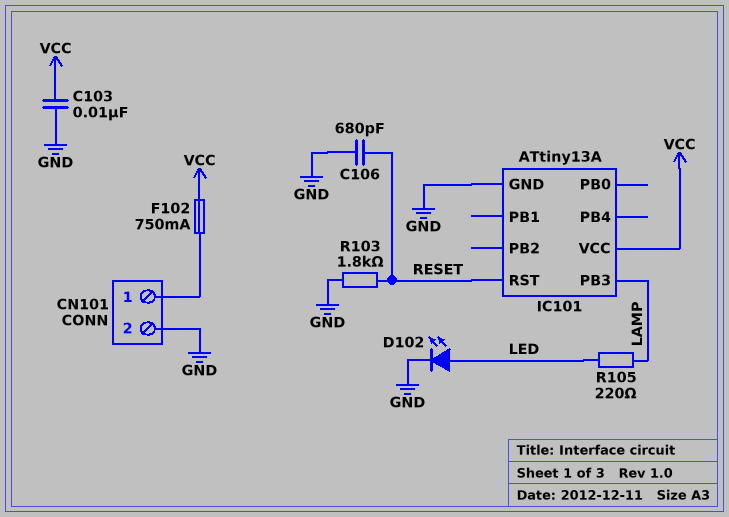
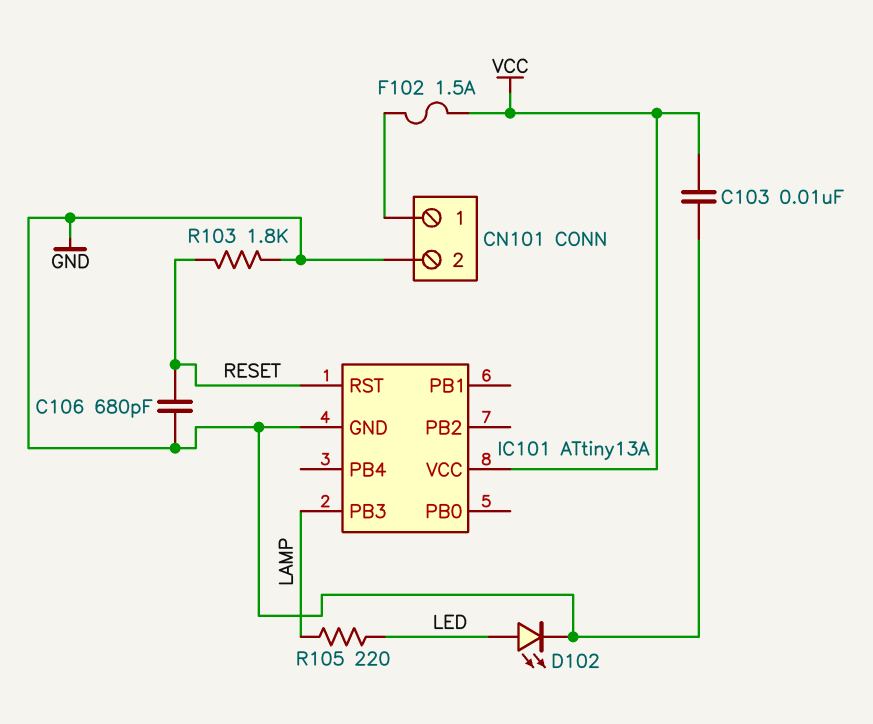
F102: 750mA (CN101/1, VCC) -> 1.5A (CN101/1, VCC)

